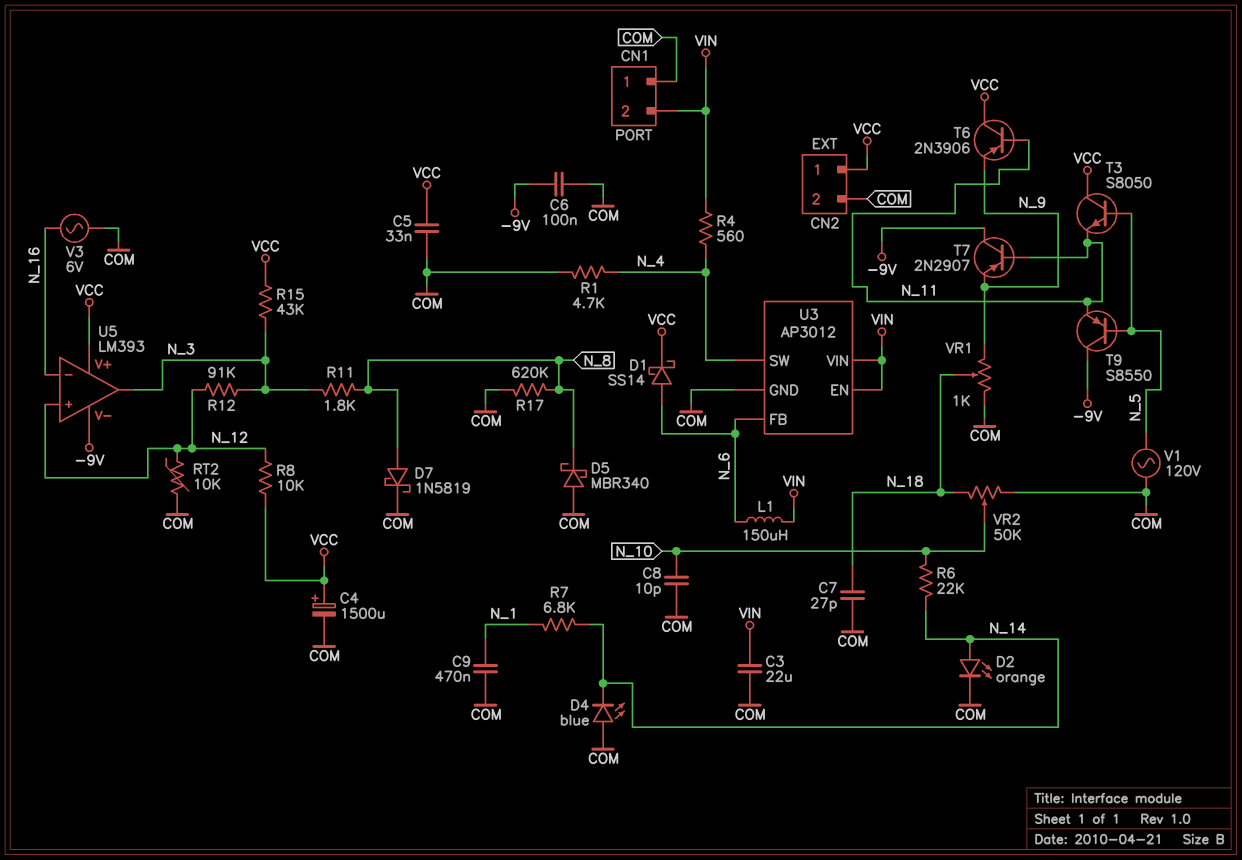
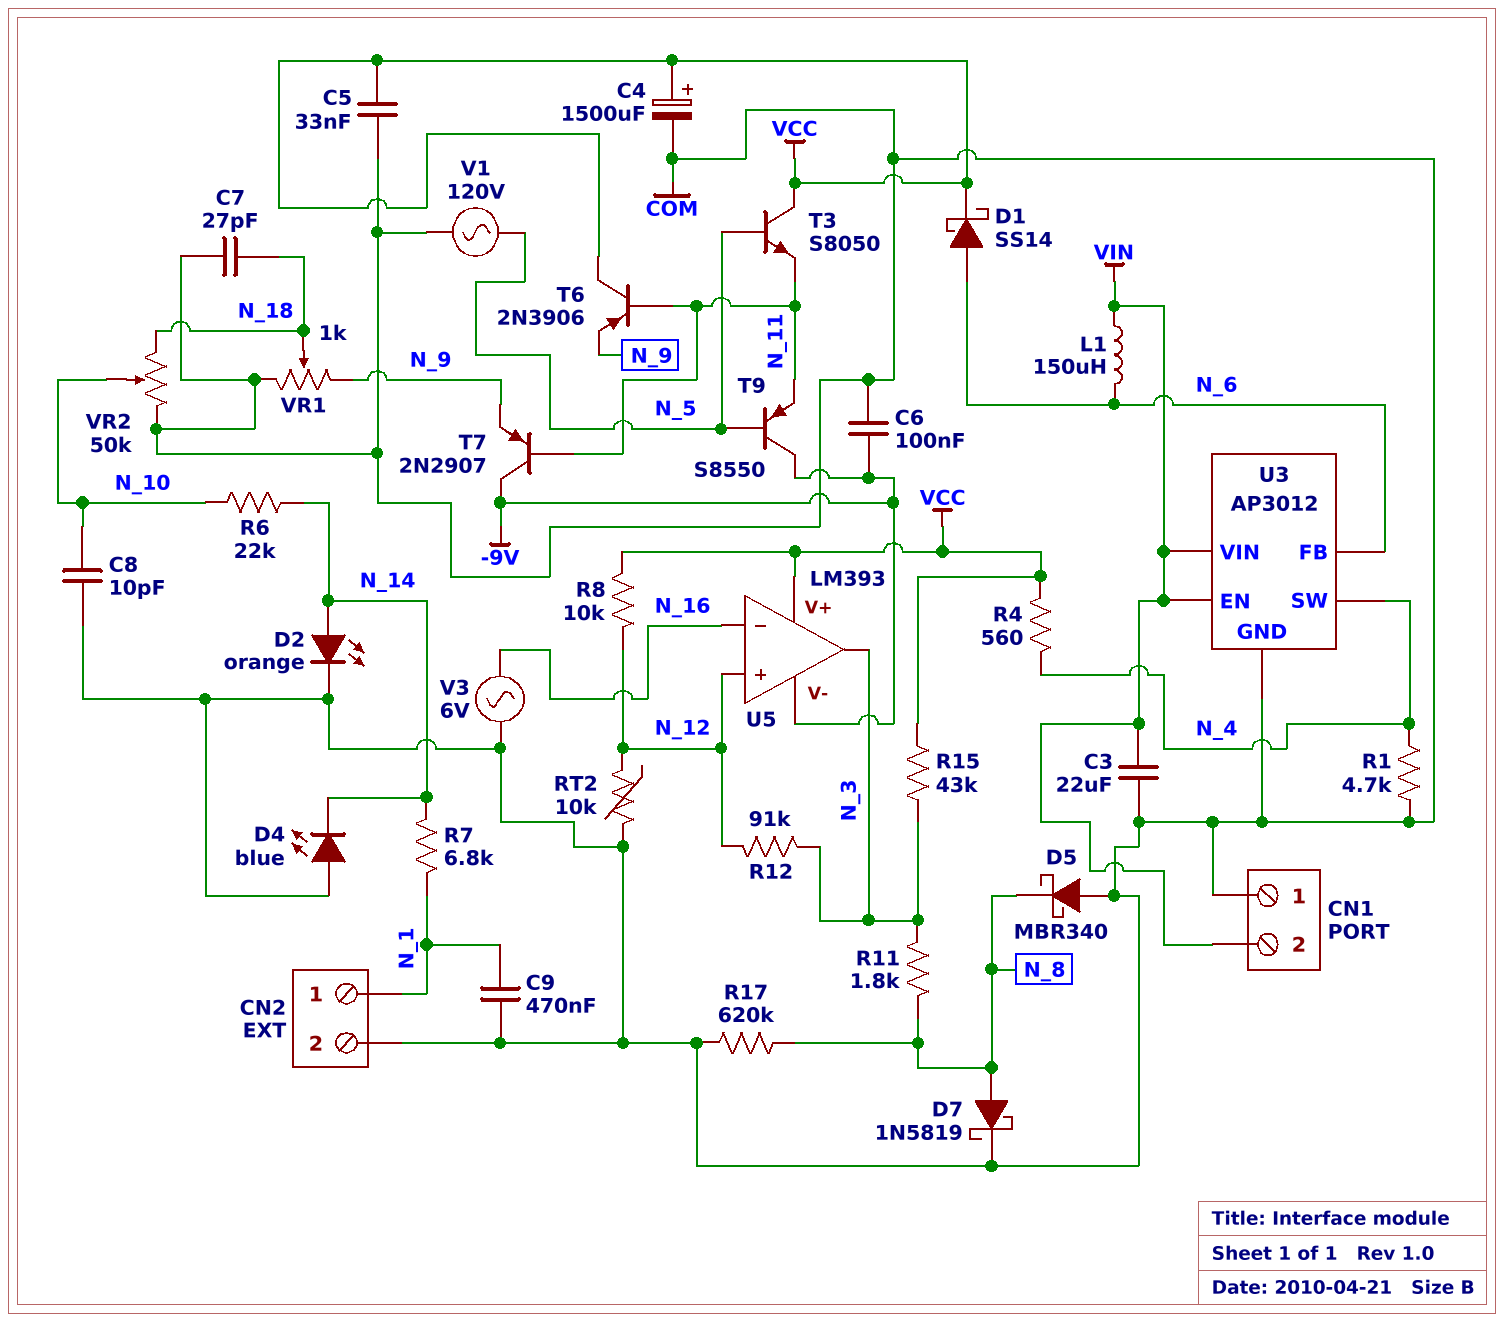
CN2 pin 1: VCC -> N_1
R4: 560 (N_4, VIN) -> 560 (N_4, VCC)

